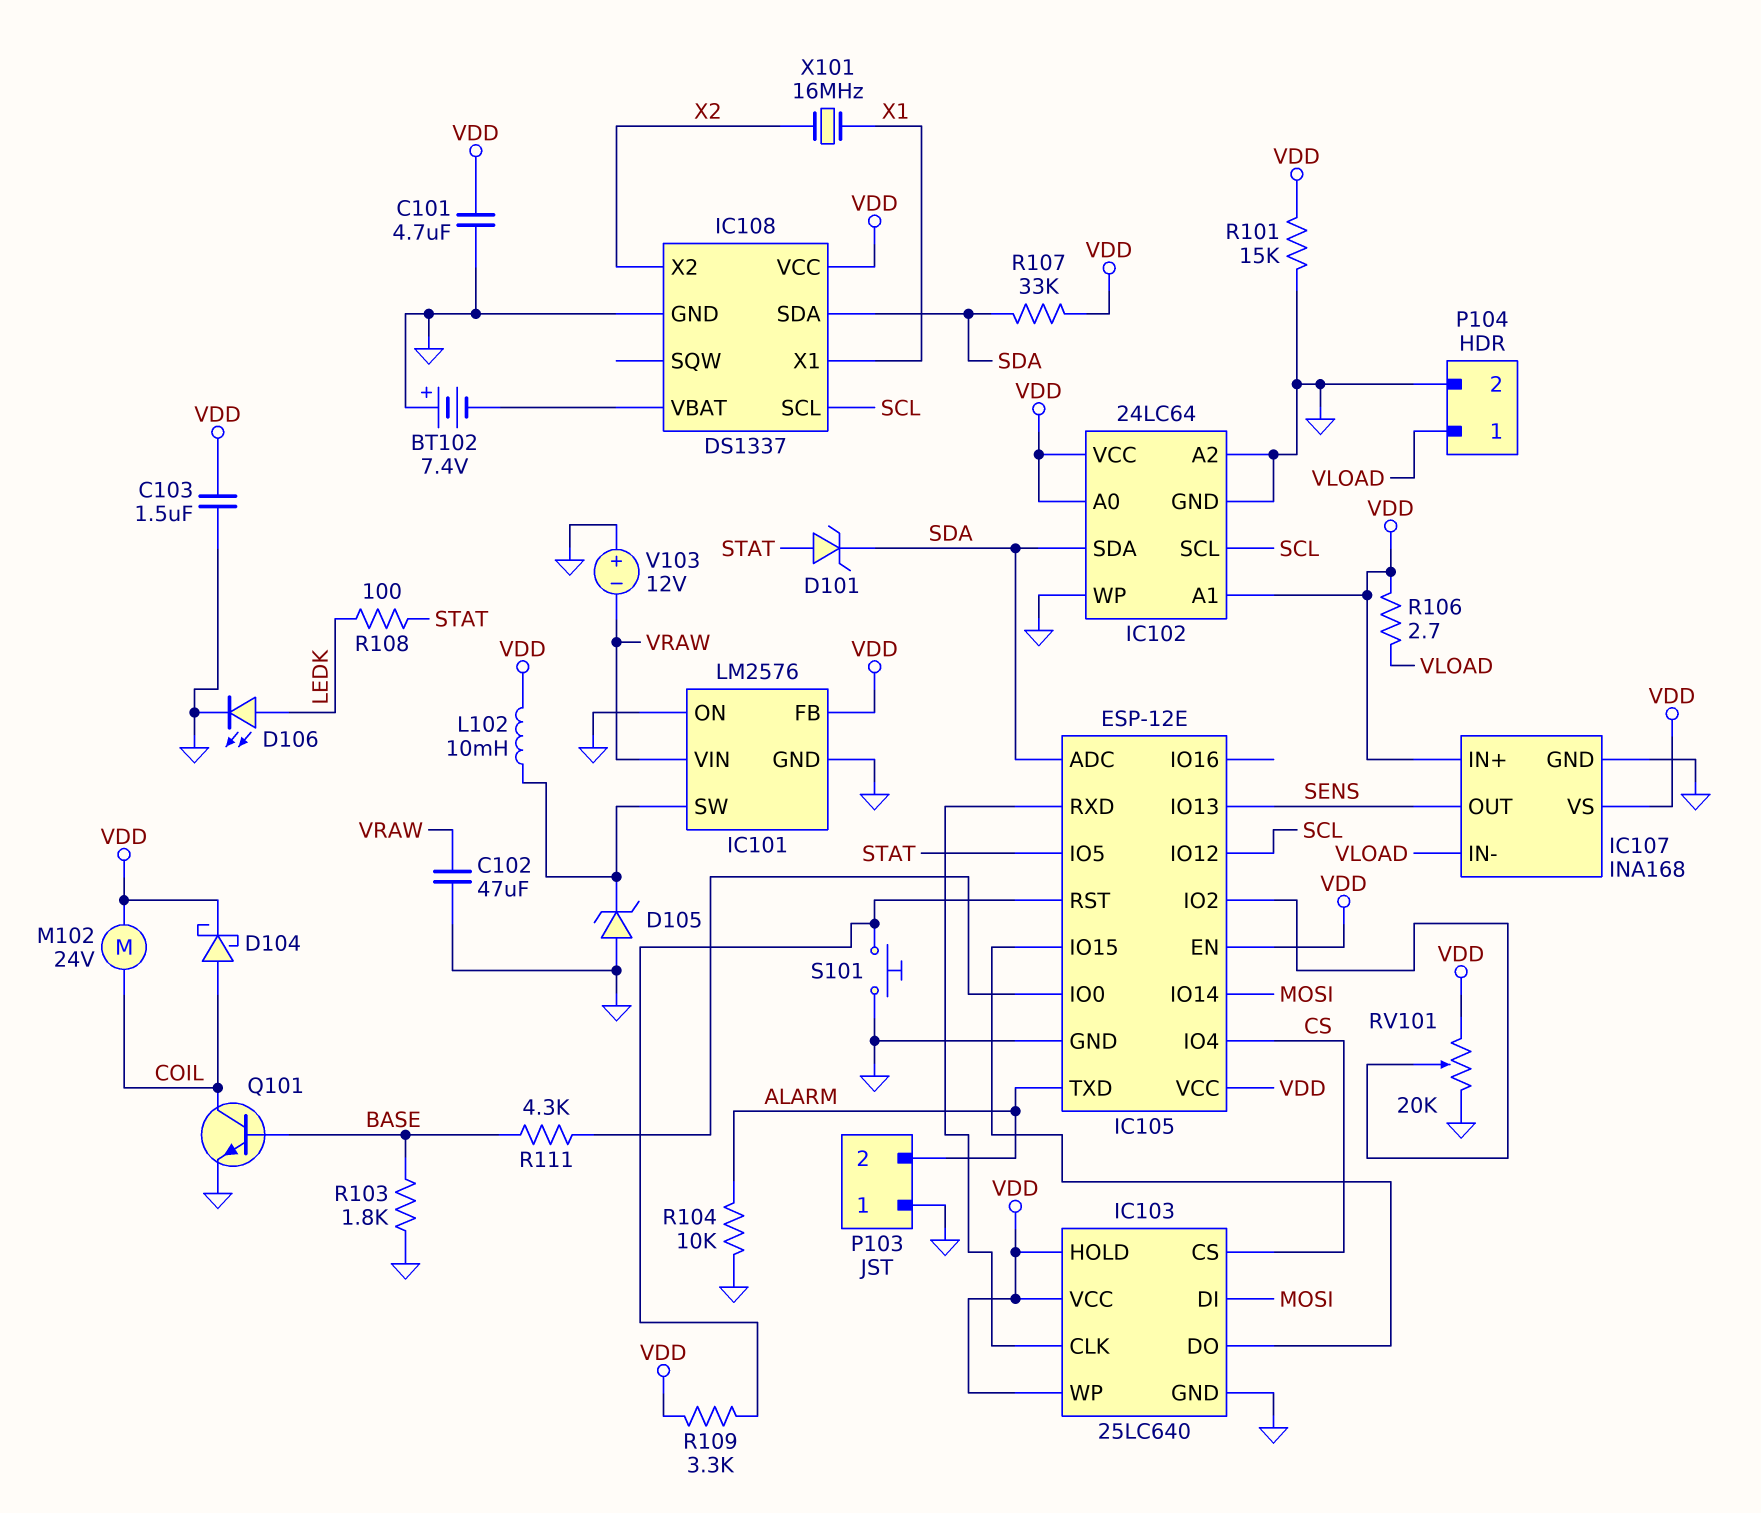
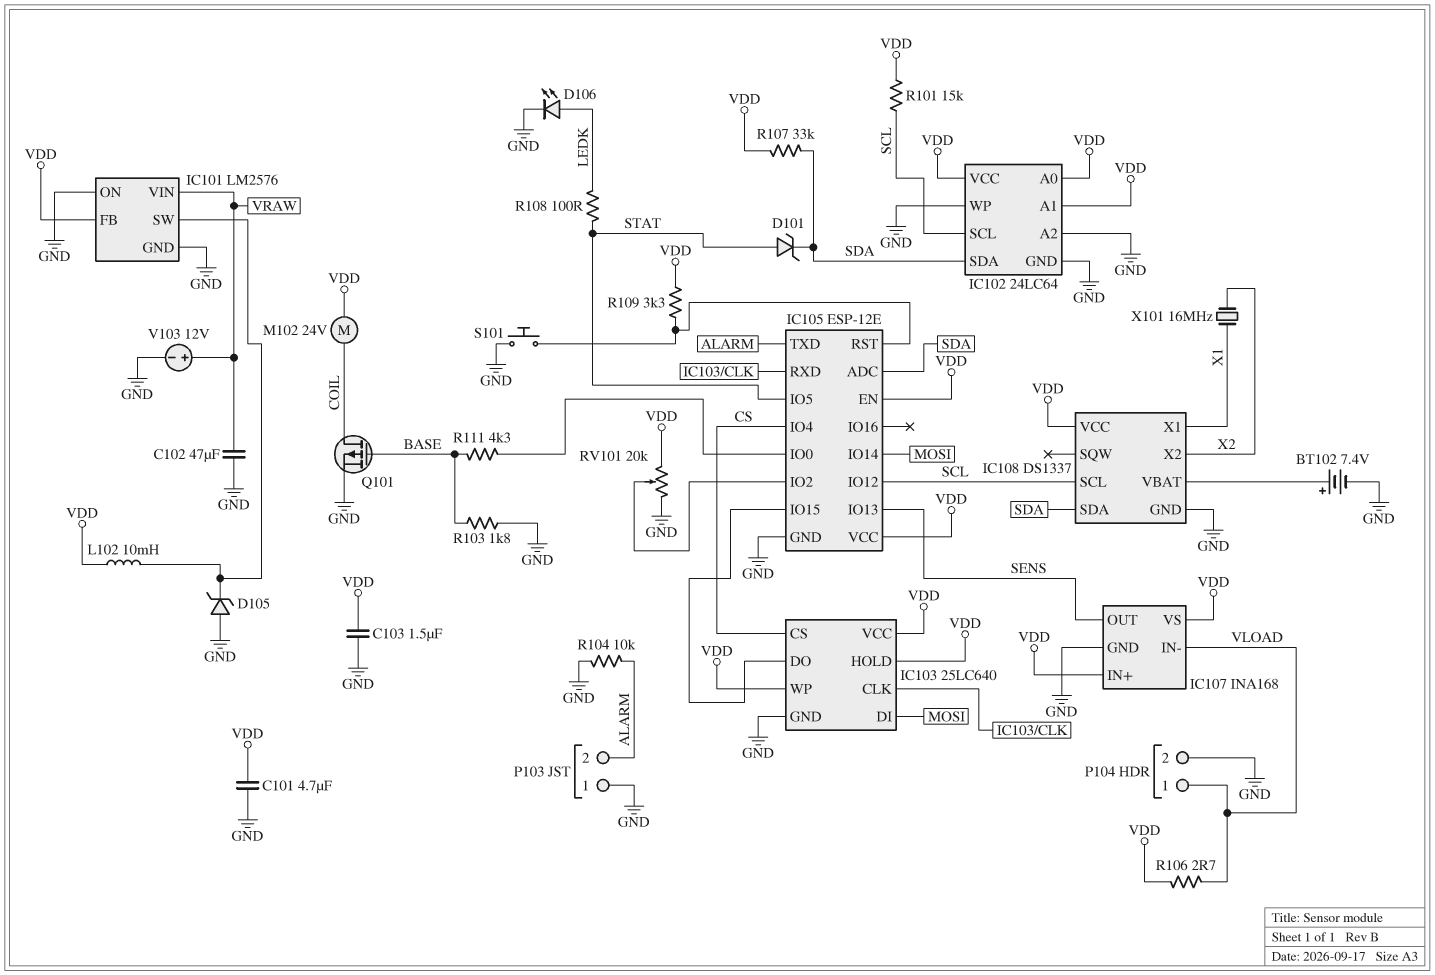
BT102: 7.4V (plus GND, minus IC108/VBAT) -> 7.4V (plus IC108/VBAT, minus GND)
D104: schottky (A COIL, K VDD) -> none
Q101: NPN (B BASE, C COIL, E GND) -> PMOS (G BASE, D COIL, S GND)
R101: 15k (GND, VDD) -> 15k (SCL, VDD)
V103: 12V (plus GND, minus VRAW) -> 12V (plus VRAW, minus GND)

